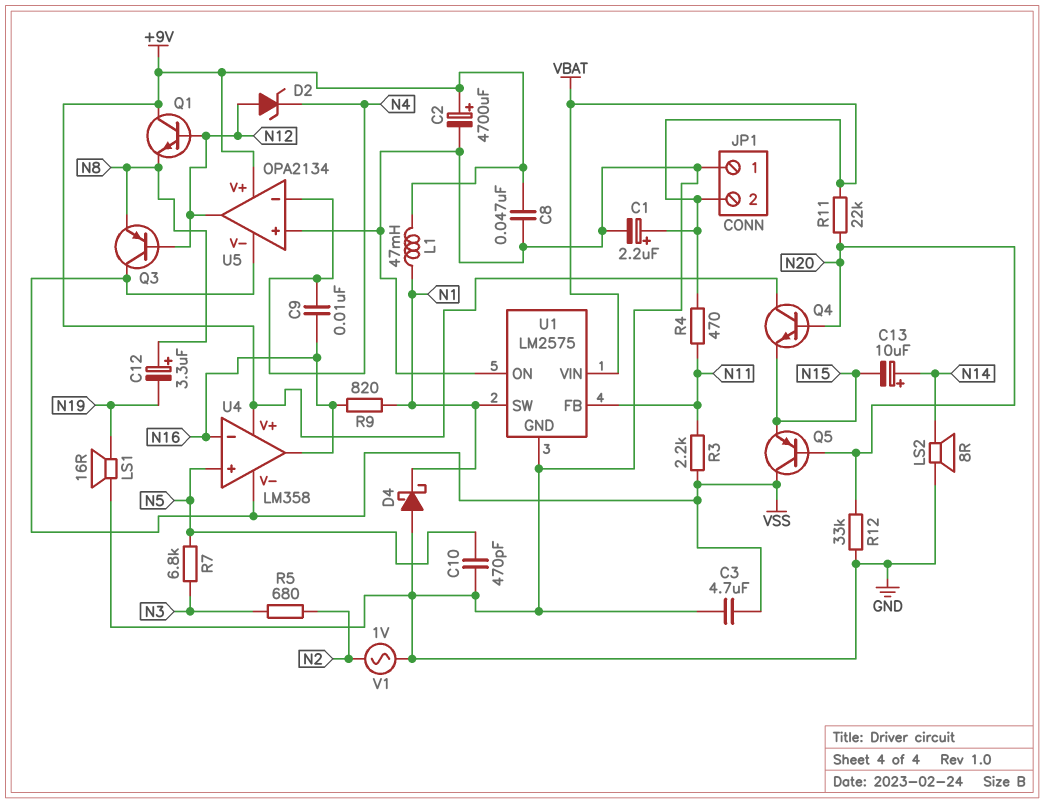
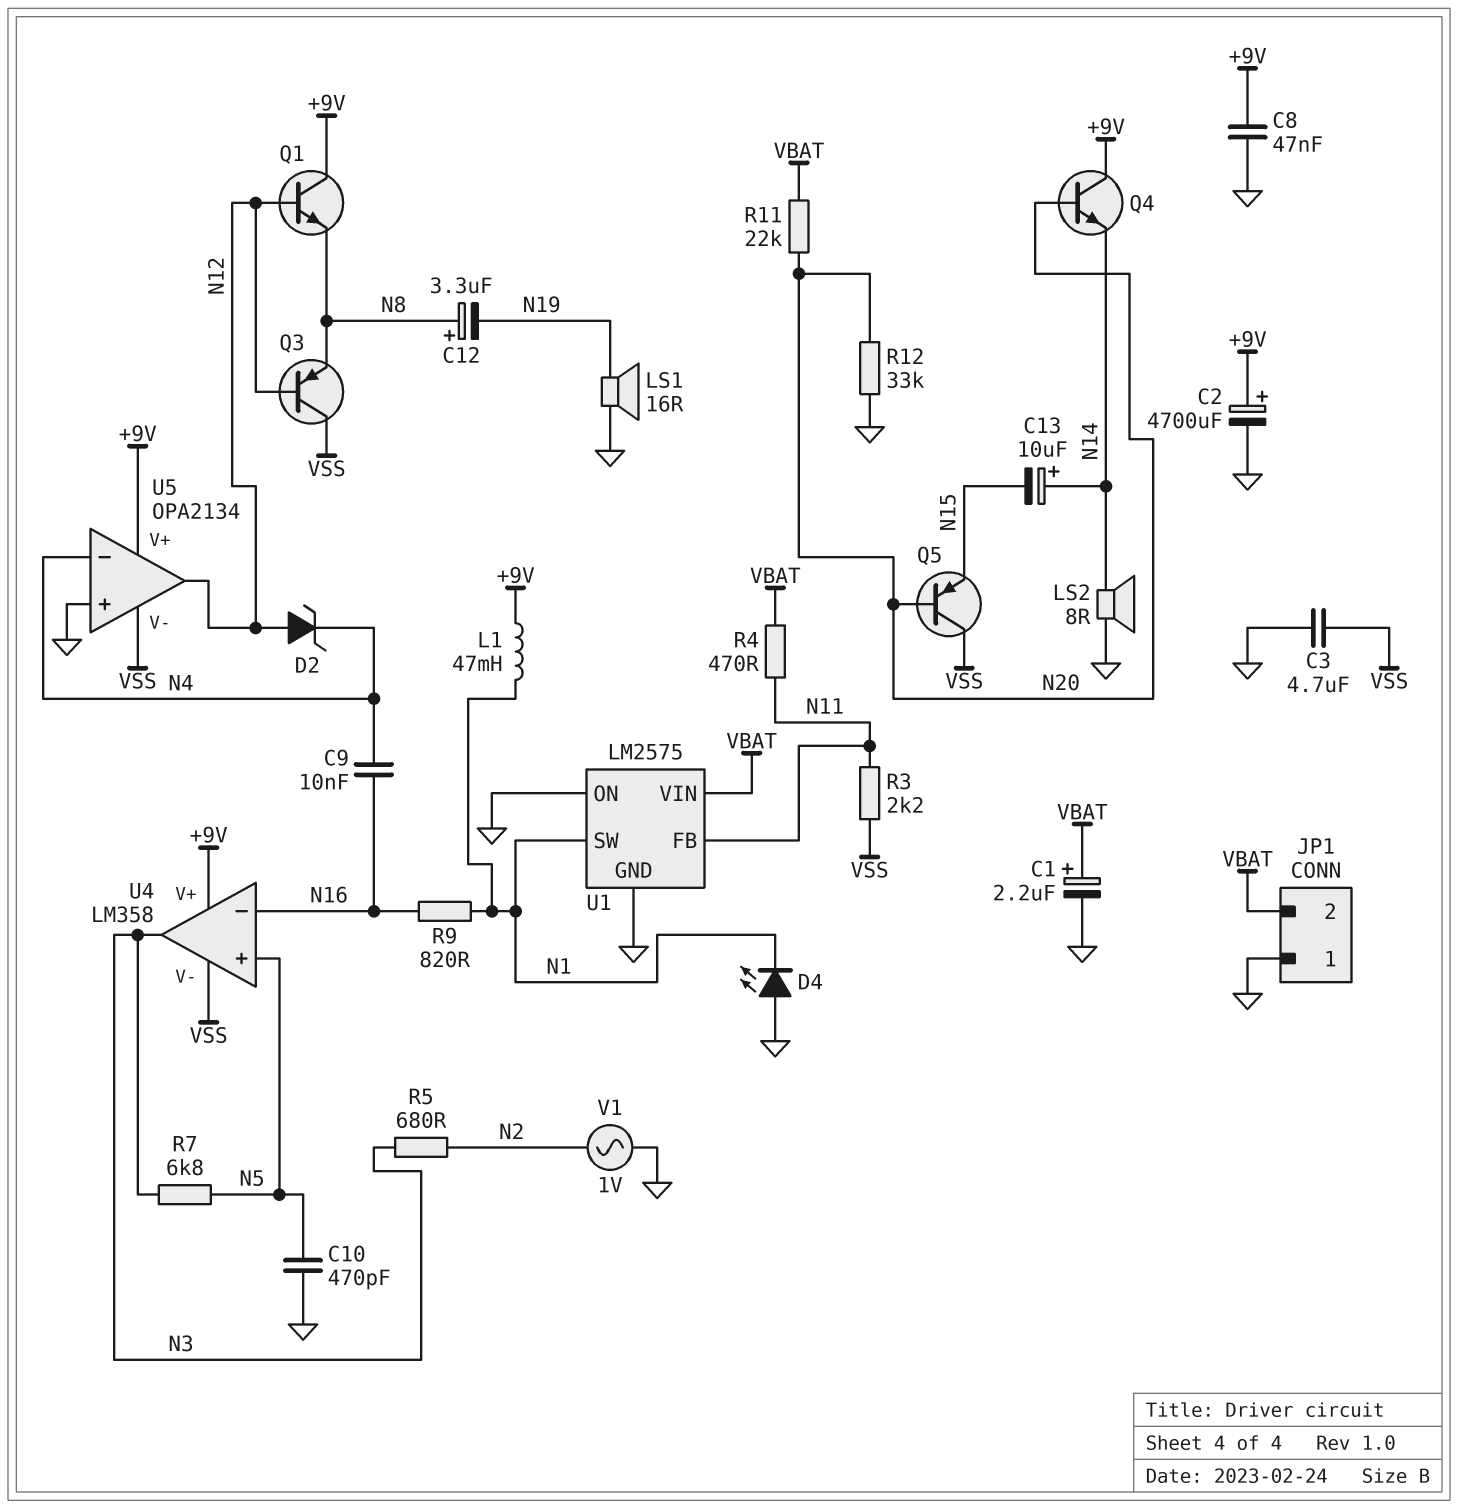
D4: schottky (A GND, K N1) -> LED (A GND, K N1)
Q4: NPN (B N20, C +9V, E N15) -> NPN (B N20, C +9V, E N14)
U4 pin out: N16 -> N3

